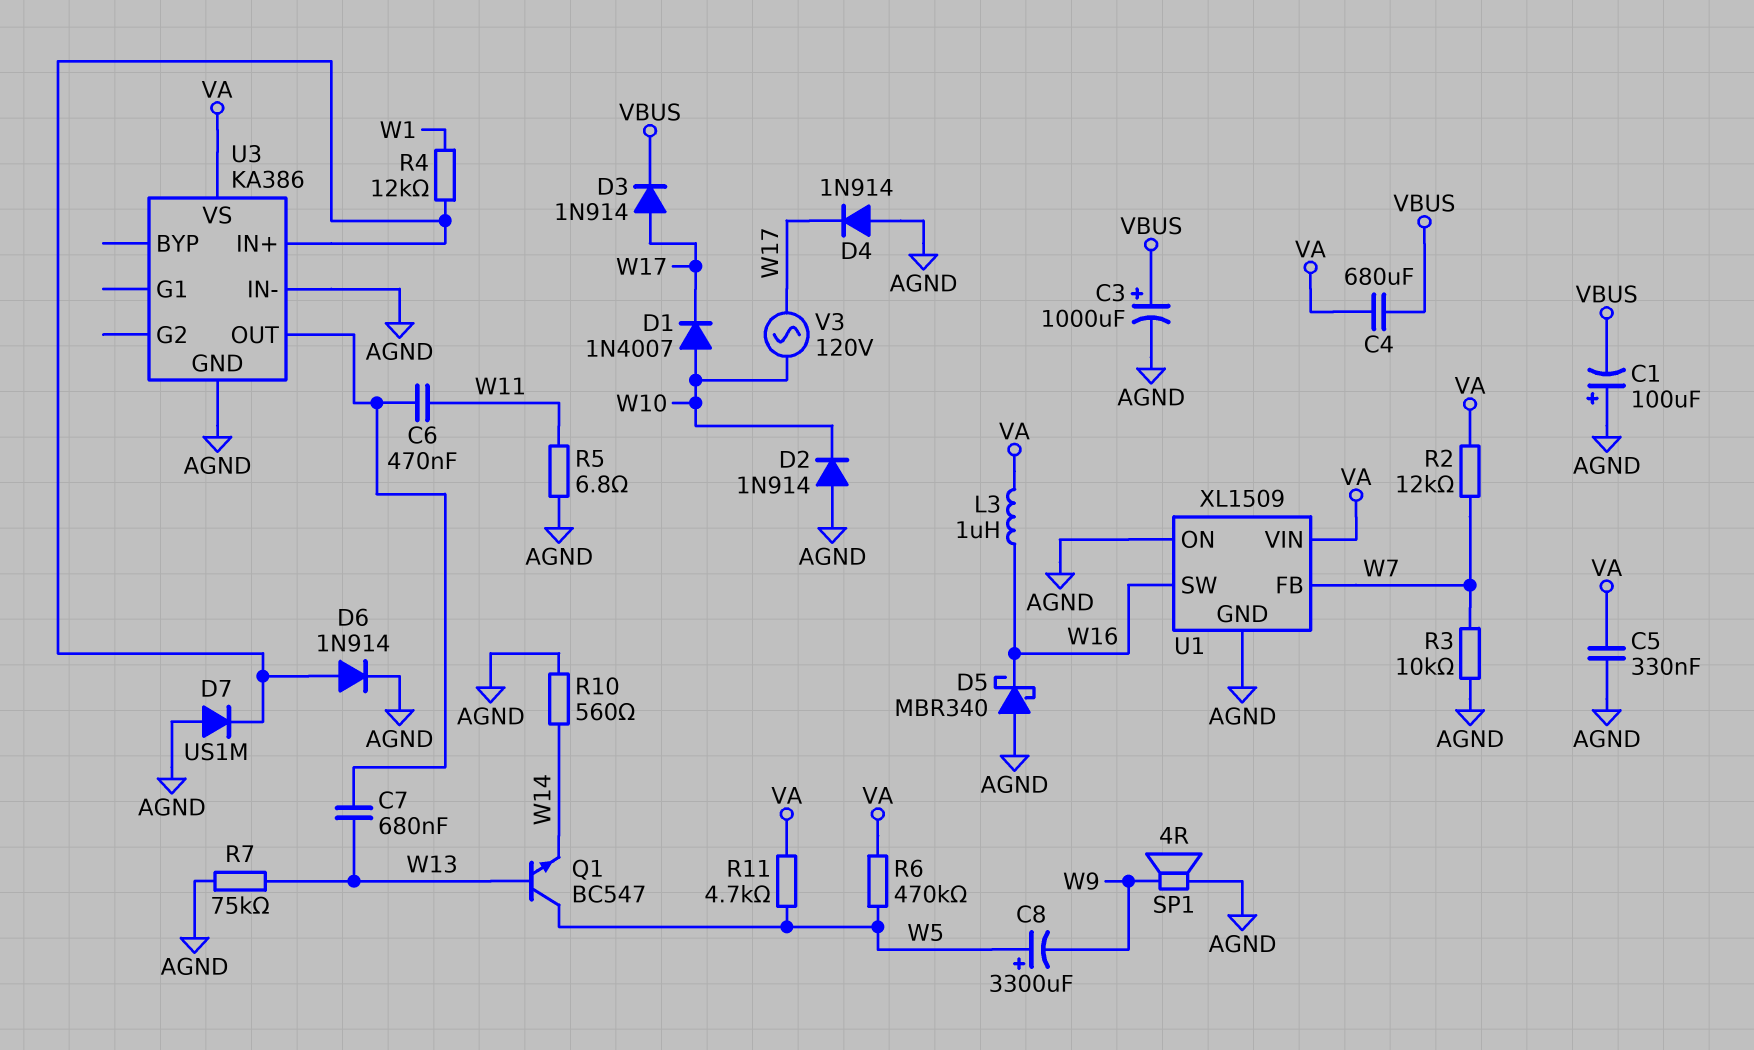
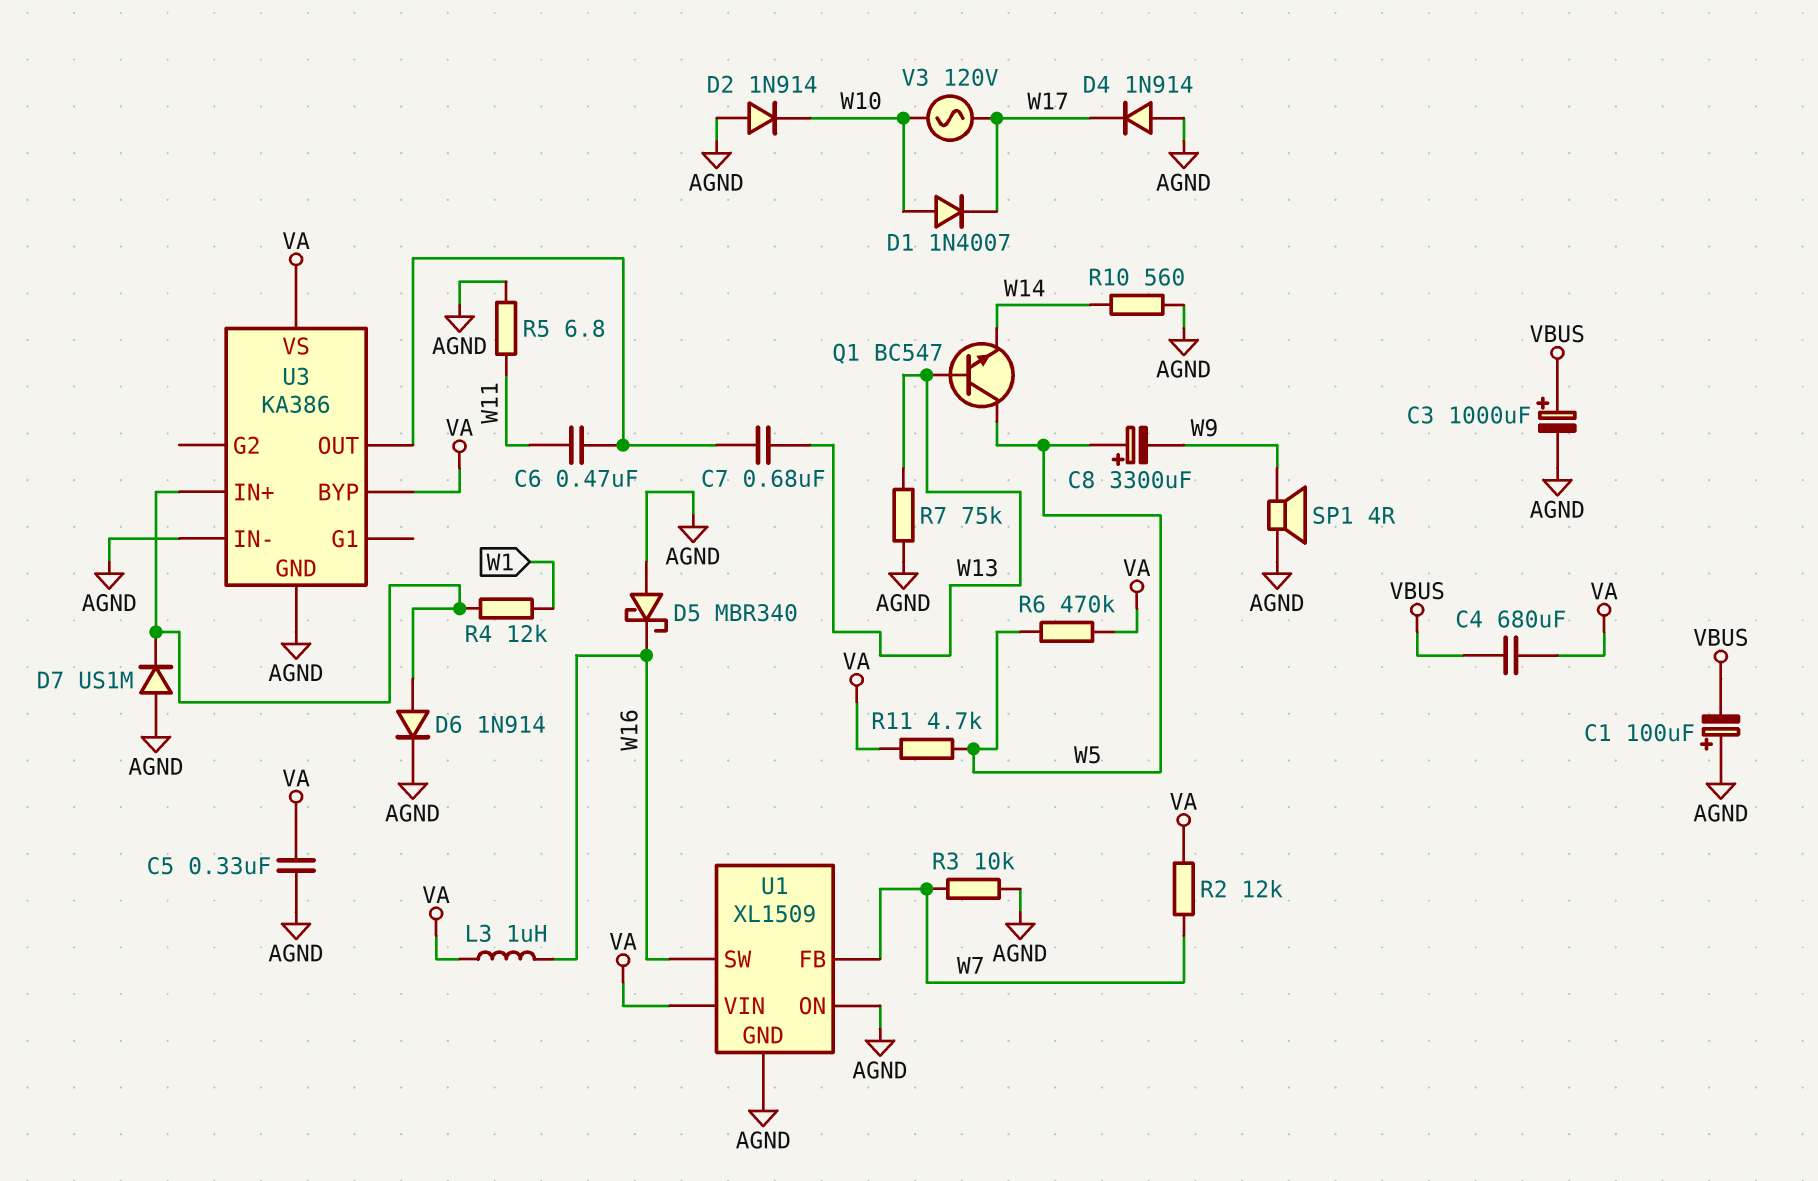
D3: diode 1N914 (A W17, K VBUS) -> none
U3 pin BYP: none -> VA

